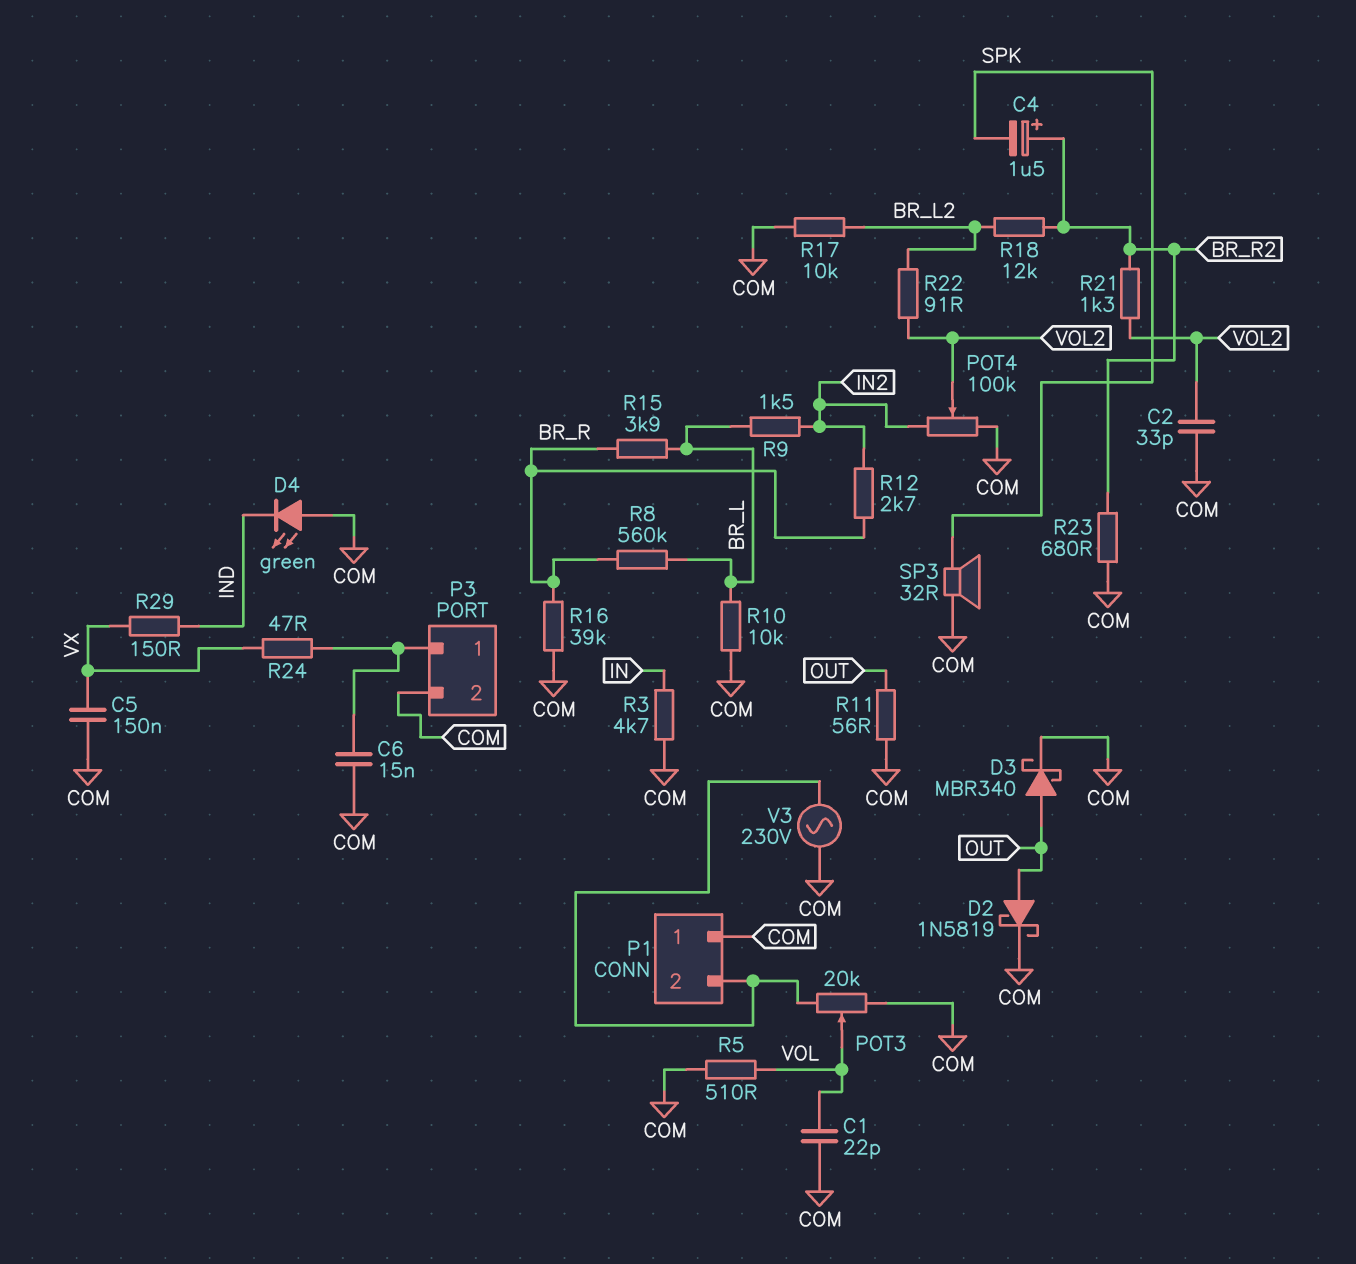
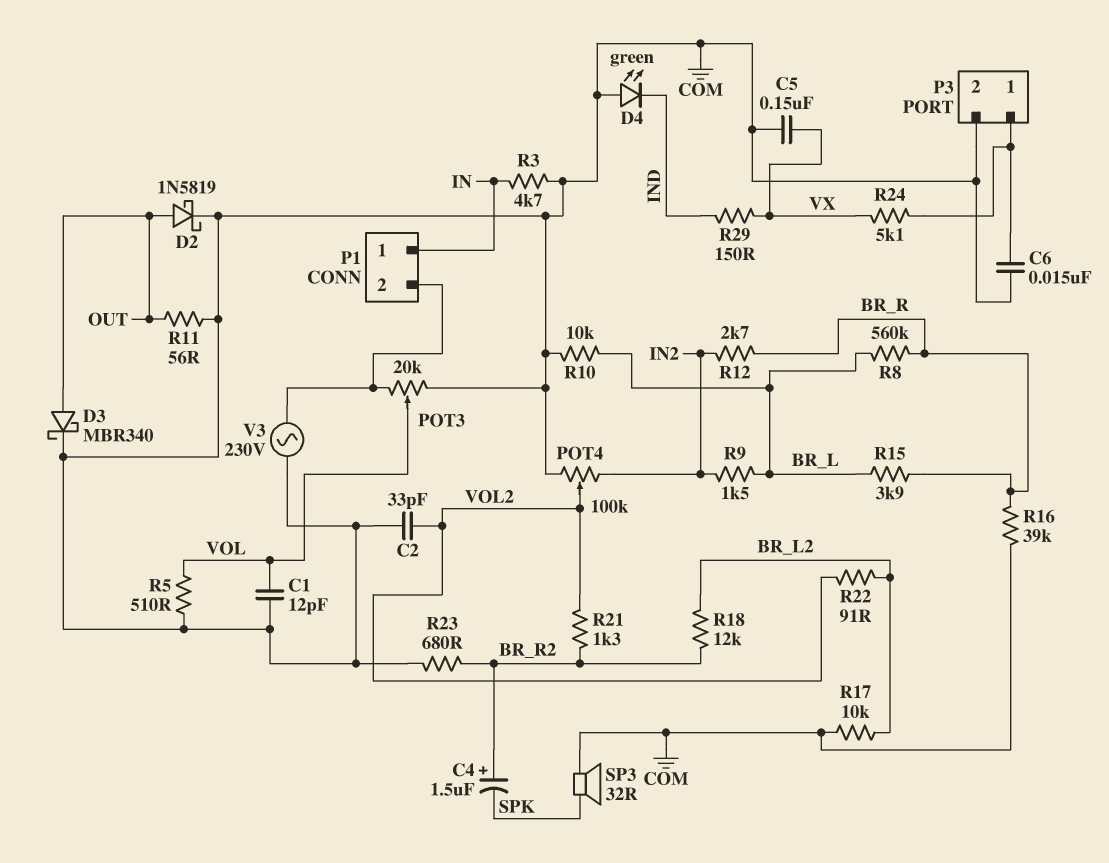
C1: 22pF (COM, VOL) -> 12pF (COM, VOL)
P1 pin 1: COM -> IN
R24: 47 (P3/1, VX) -> 5.1k (P3/1, VX)

